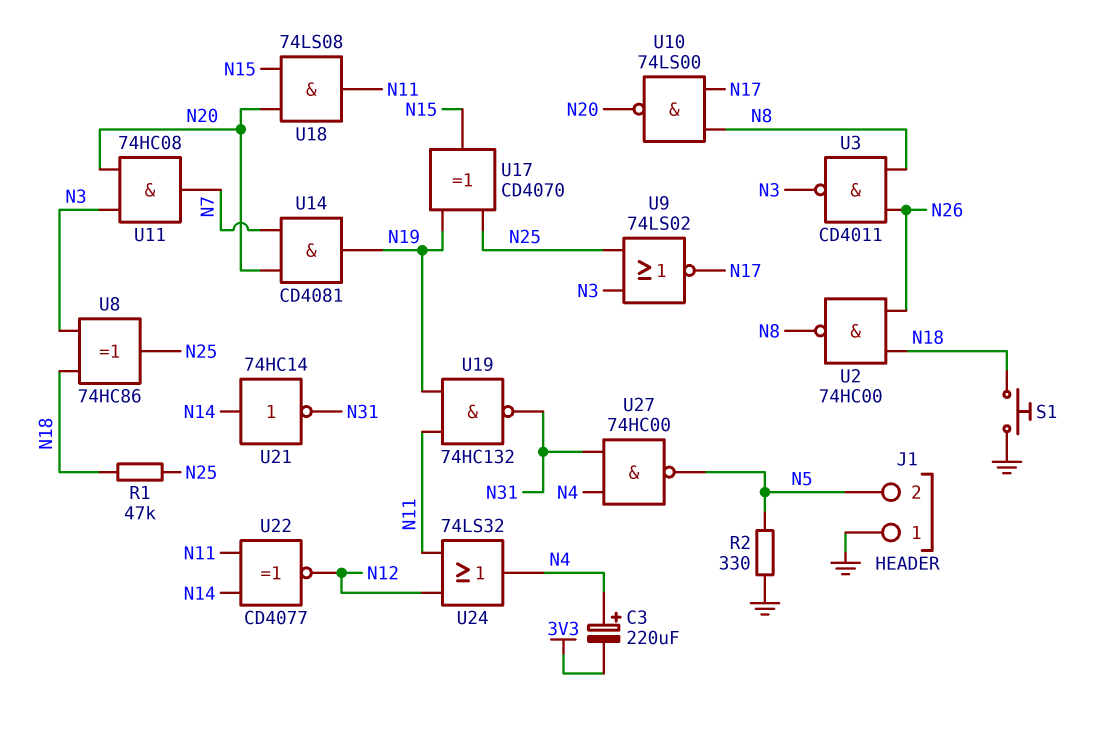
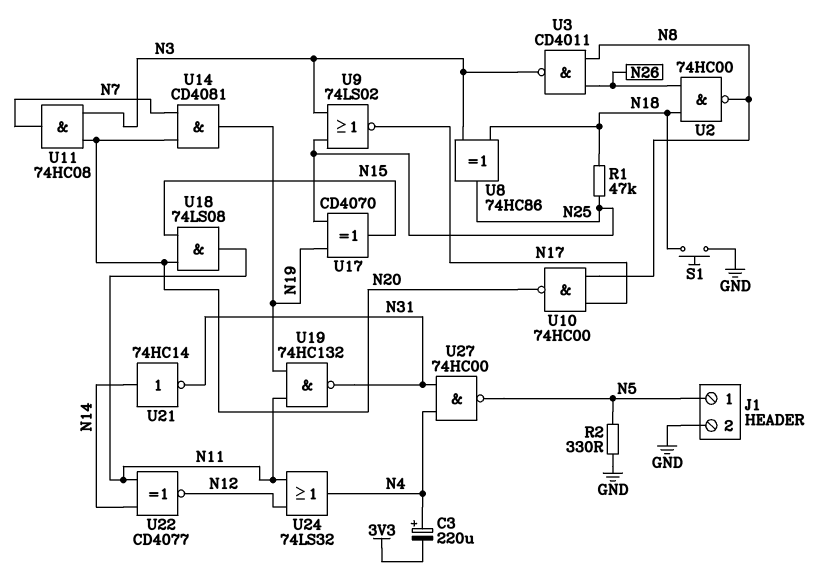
J1 pin 1: GND -> N5
J1 pin 2: N5 -> GND
U10: NAND 74LS00 (in N8, in N17, out N20) -> NAND 74HC00 (in N8, in N17, out N20)

